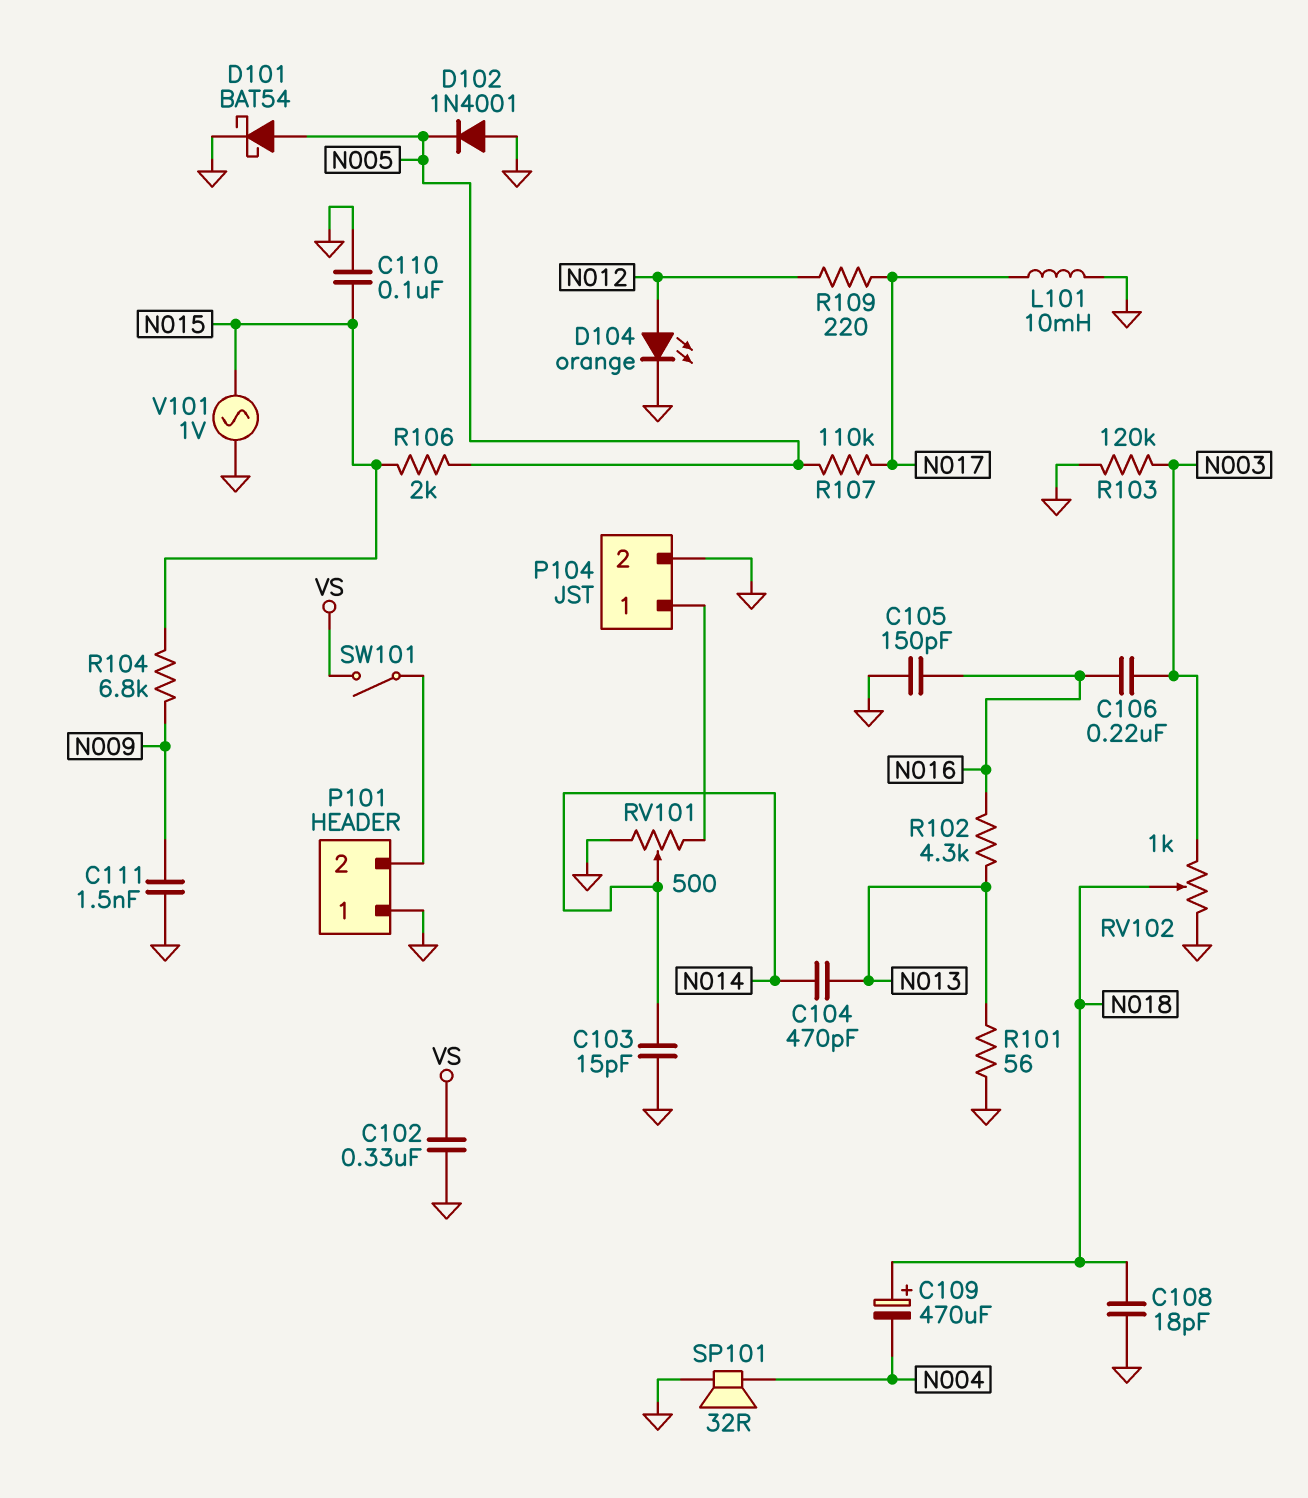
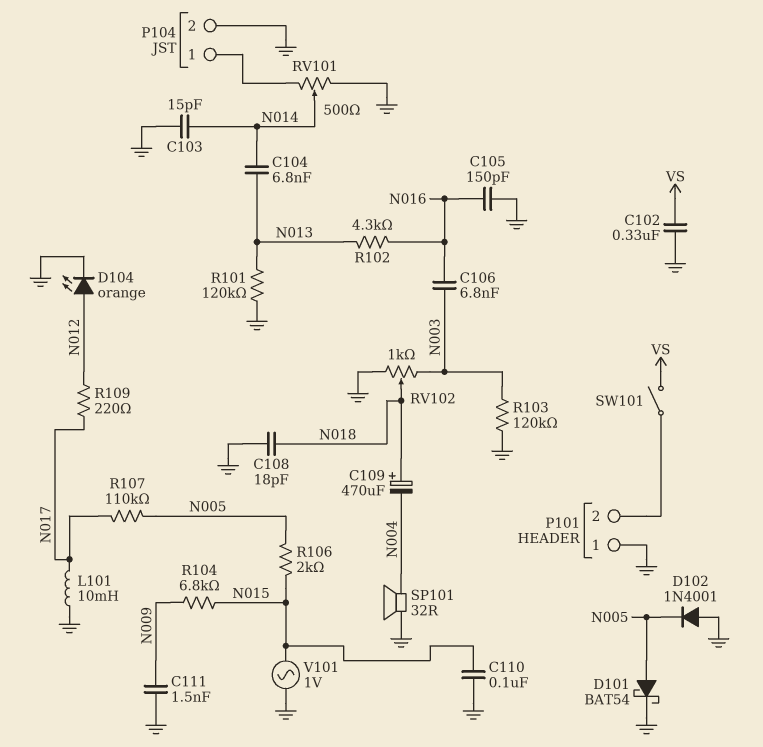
C104: 470pF (N013, N014) -> 6.8nF (N013, N014)
C106: 220nF (N003, N016) -> 6.8nF (N003, N016)
R101: 56 (GND, N013) -> 120k (GND, N013)

